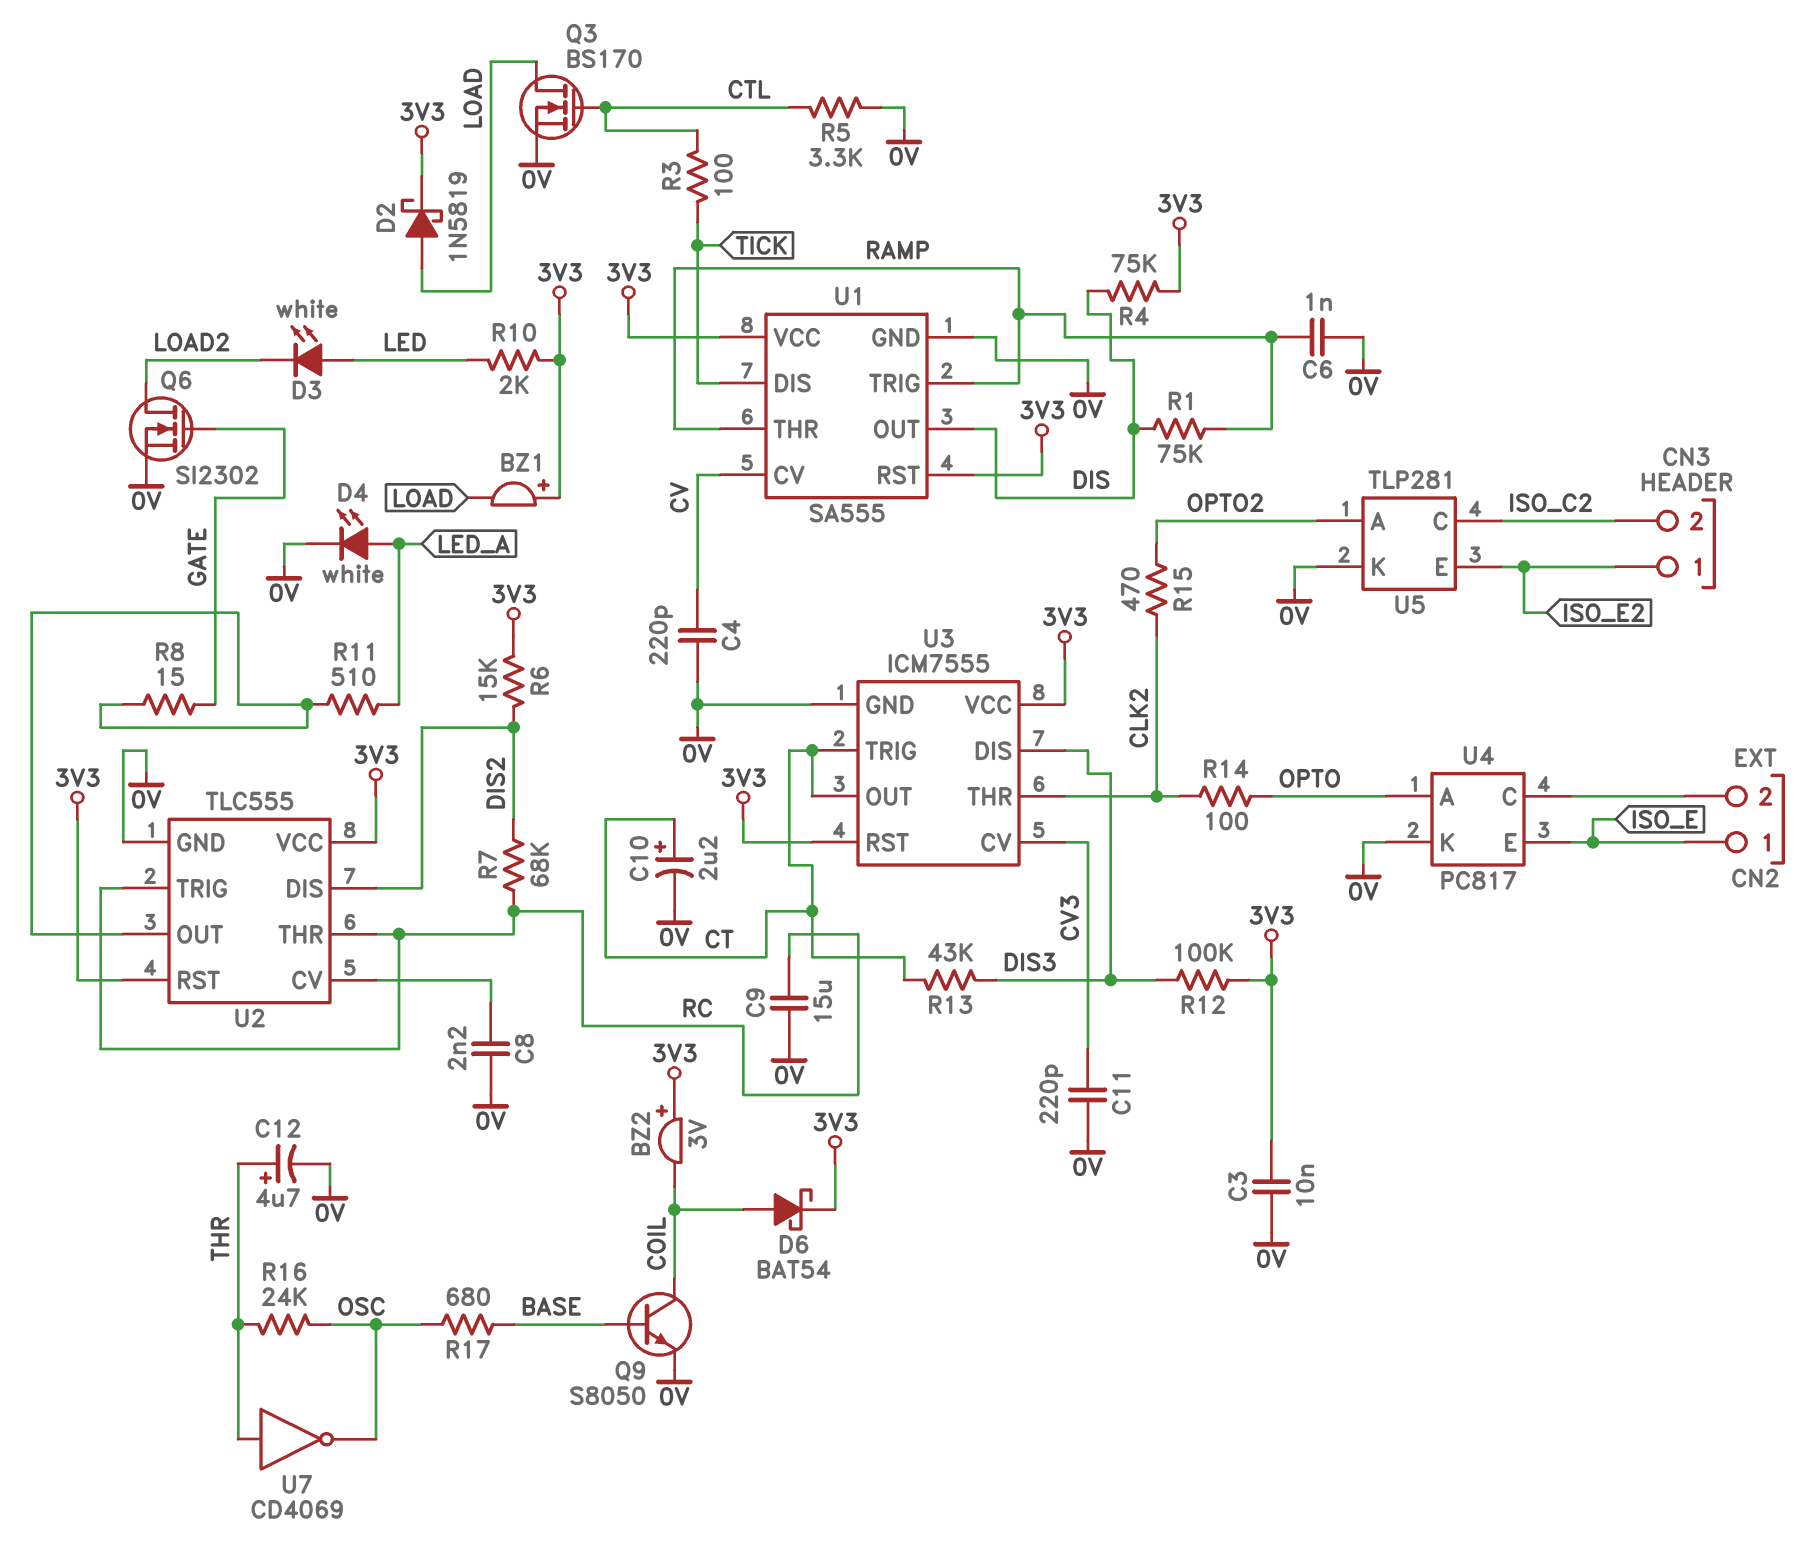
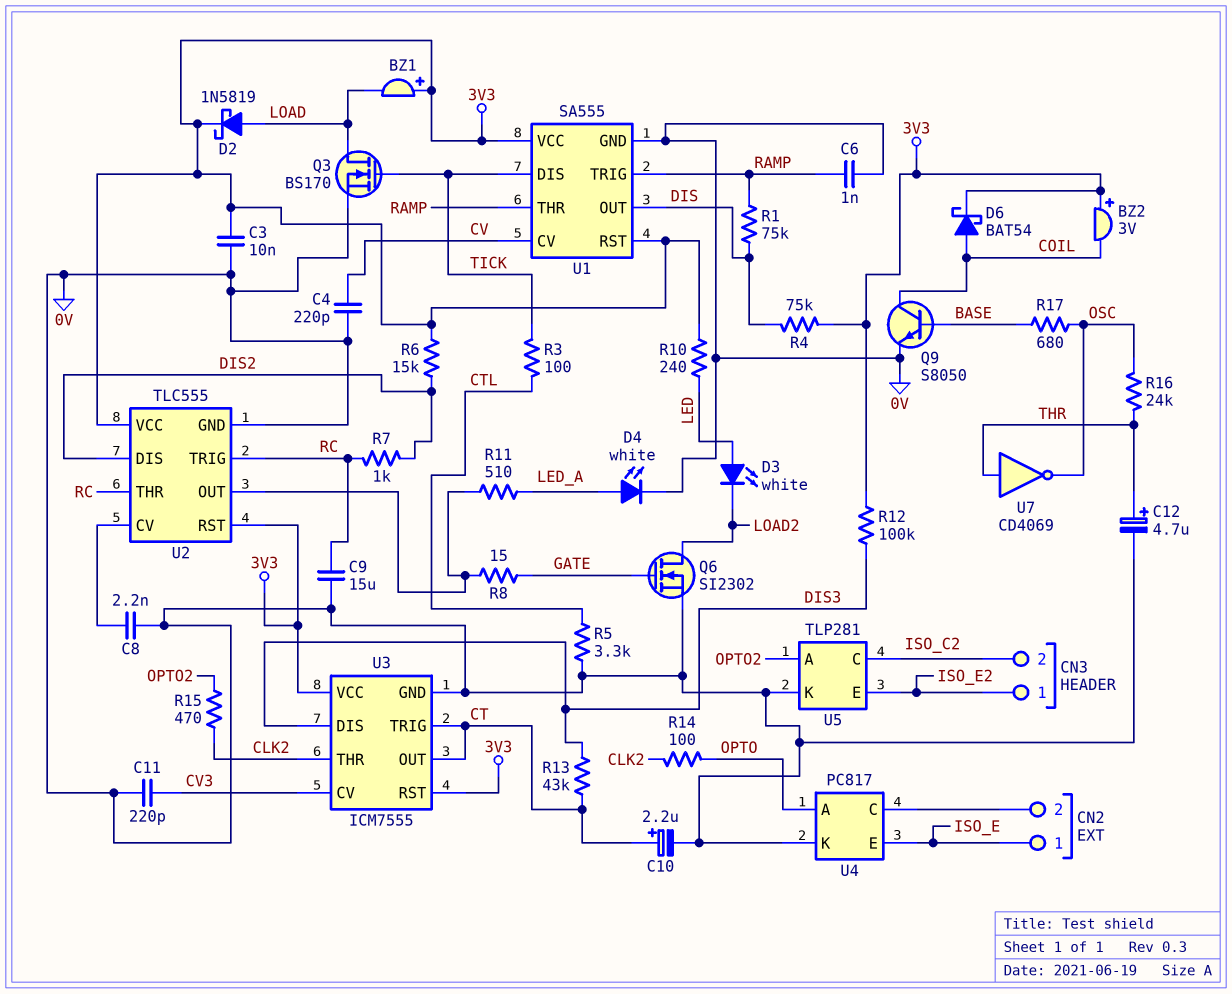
Q3: NMOS BS170 (G CTL, D LOAD, S 0V) -> NMOS BS170 (G TICK, D LOAD, S 0V)
R7: 68k (DIS2, RC) -> 1k (DIS2, RC)
R10: 2k (3V3, LED) -> 240 (3V3, LED)

